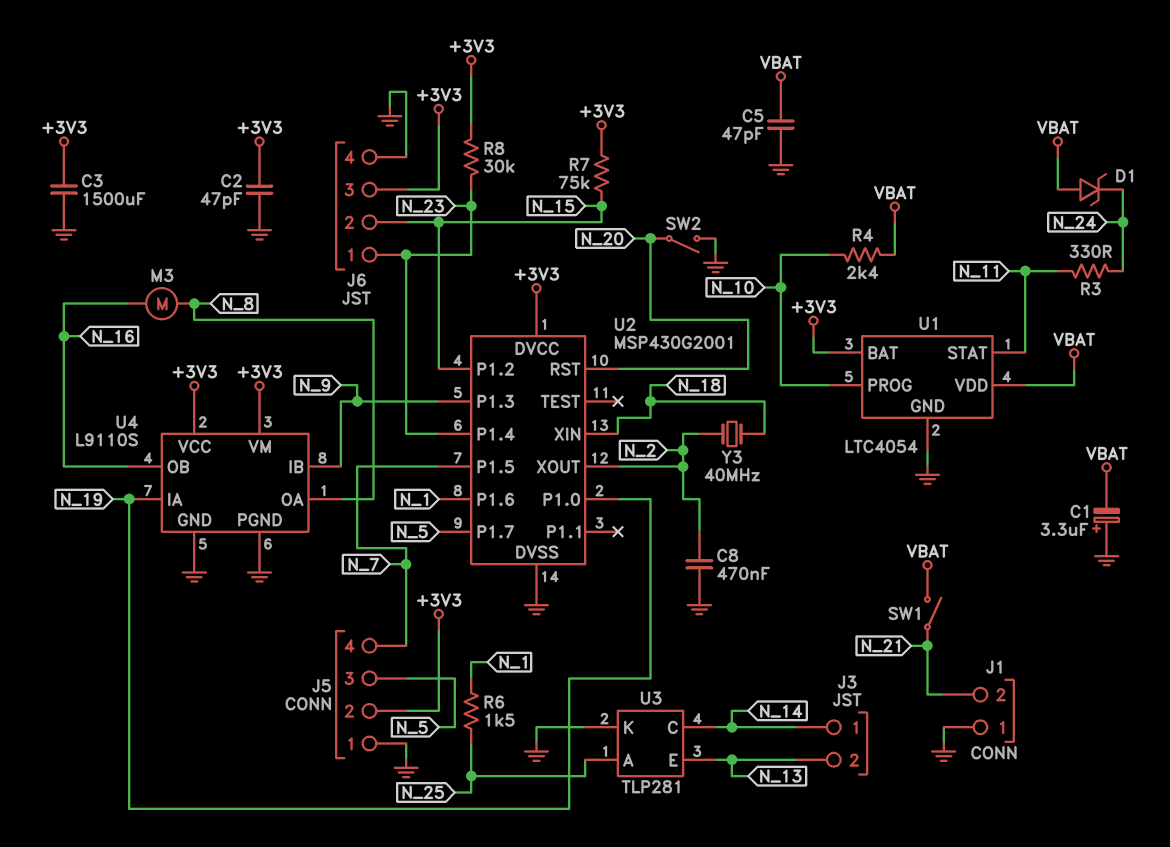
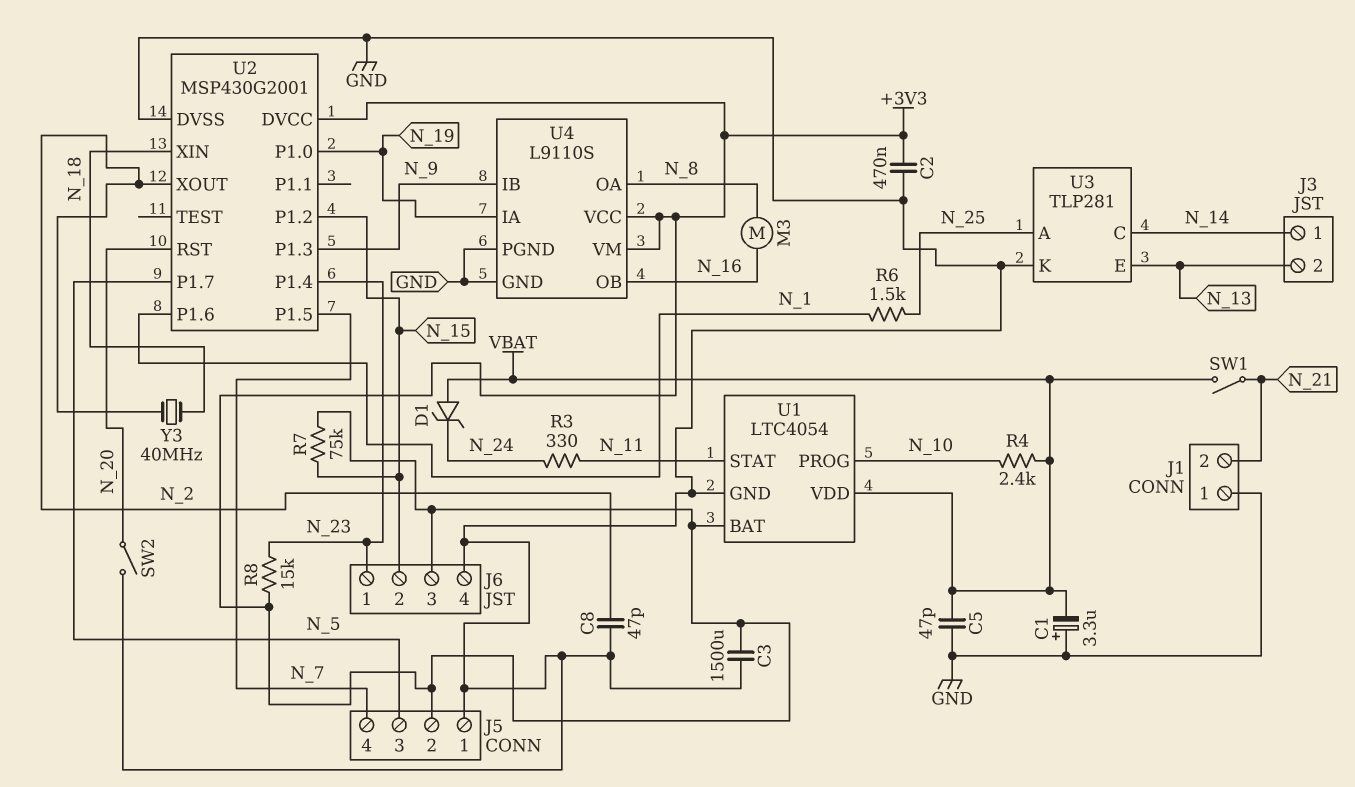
C2: 47pF (+3V3, GND) -> 470nF (+3V3, GND)
C8: 470nF (GND, N_2) -> 47pF (GND, N_2)
R8: 30k (+3V3, N_23) -> 15k (+3V3, N_23)

